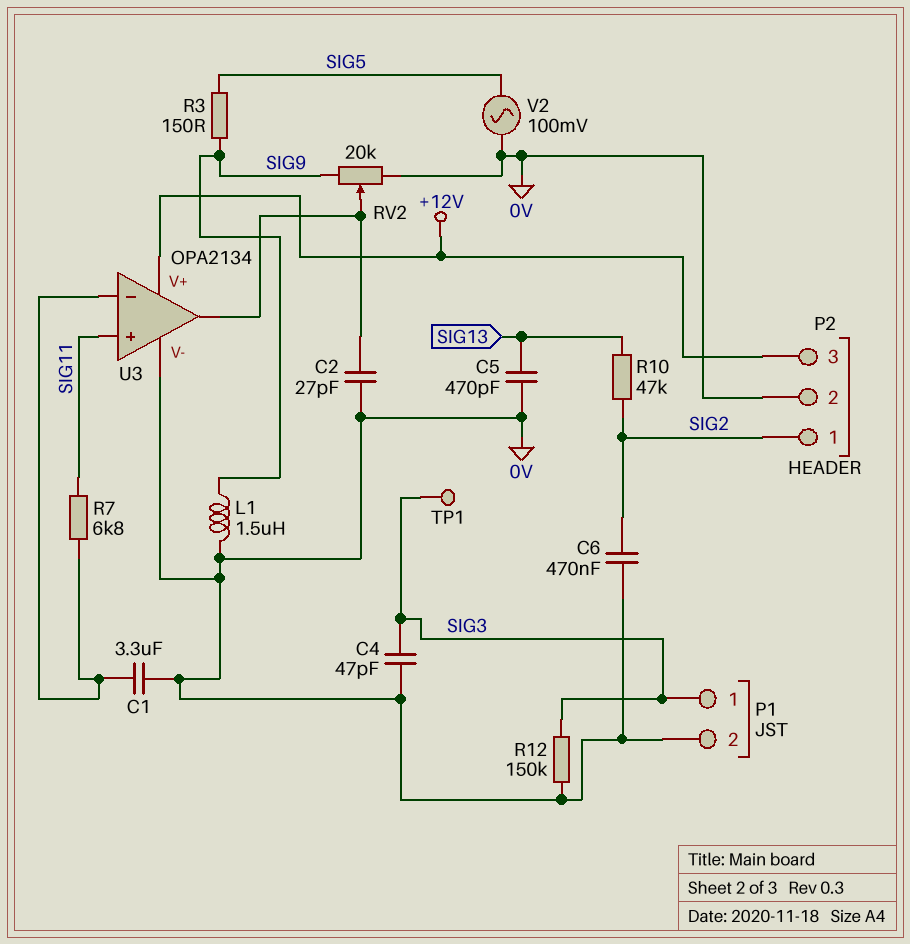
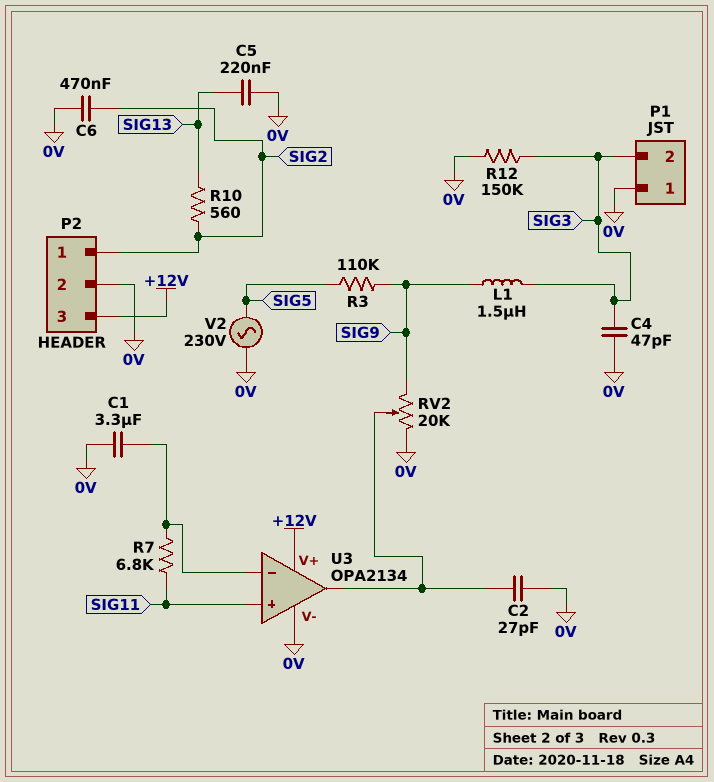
C5: 470pF (0V, SIG13) -> 220nF (0V, SIG13)
L1: 1.5uH (0V, SIG9) -> 1.5uH (SIG3, SIG9)
P1 pin 1: SIG3 -> 0V
P1 pin 2: 0V -> SIG3
R3: 150 (SIG5, SIG9) -> 110k (SIG5, SIG9)
R10: 47k (SIG2, SIG13) -> 560 (SIG2, SIG13)
TP1: test point (SIG3) -> none
V2: AC 100mV (0V, SIG5) -> AC 230V (0V, SIG5)

